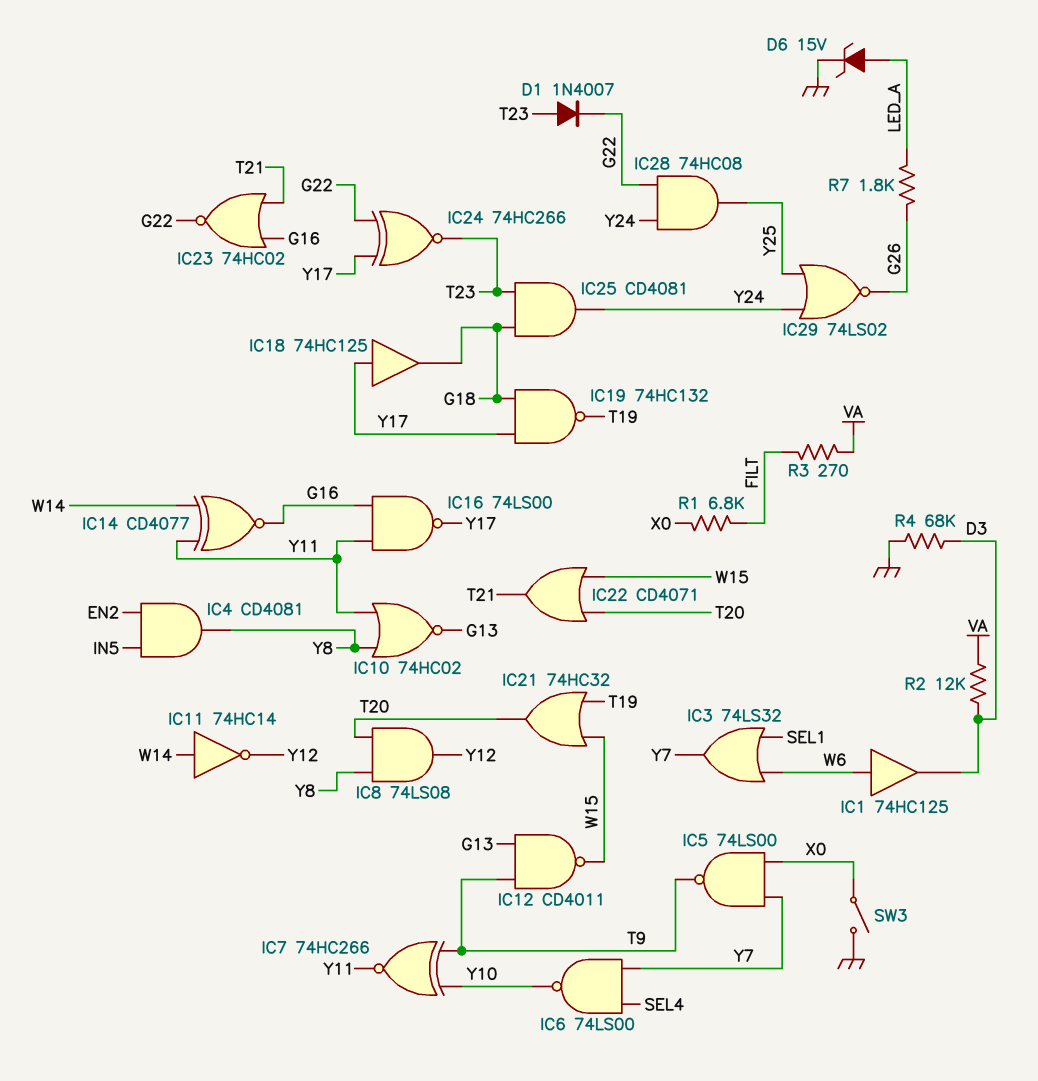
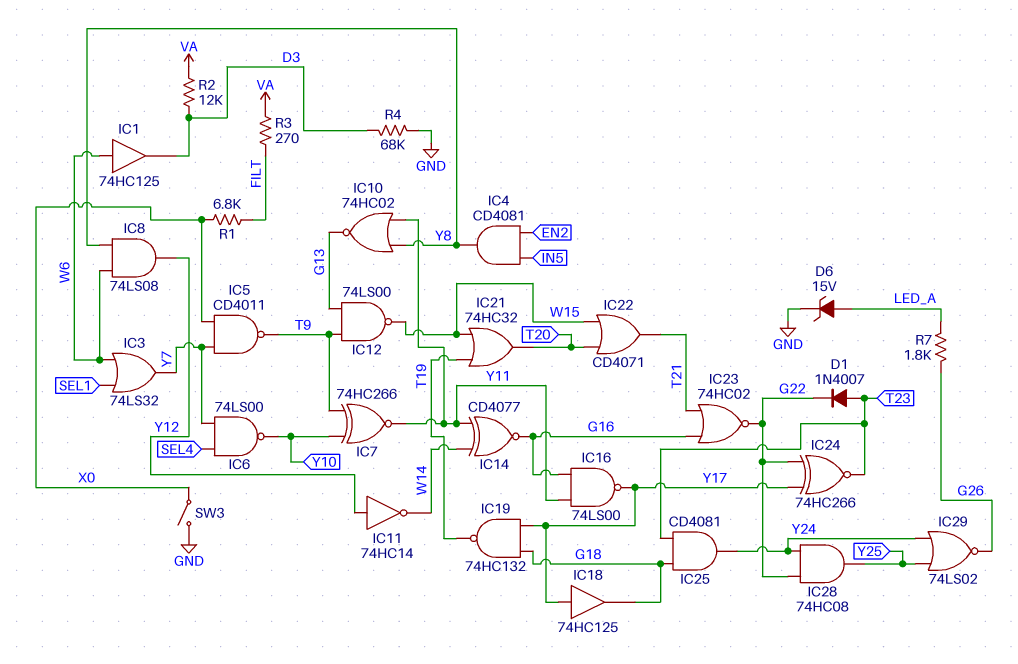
IC5: NAND 74LS00 (in X0, in Y7, out T9) -> NAND CD4011 (in X0, in Y7, out T9)
IC8: AND 74LS08 (in T20, in Y8, out Y12) -> AND 74LS08 (in W6, in Y8, out Y12)
IC11: NOT 74HC14 (in W14, out Y12) -> NOT 74HC14 (in Y12, out W14)
IC12: NAND CD4011 (in G13, in T9, out W15) -> NAND 74LS00 (in G13, in T9, out W15)

